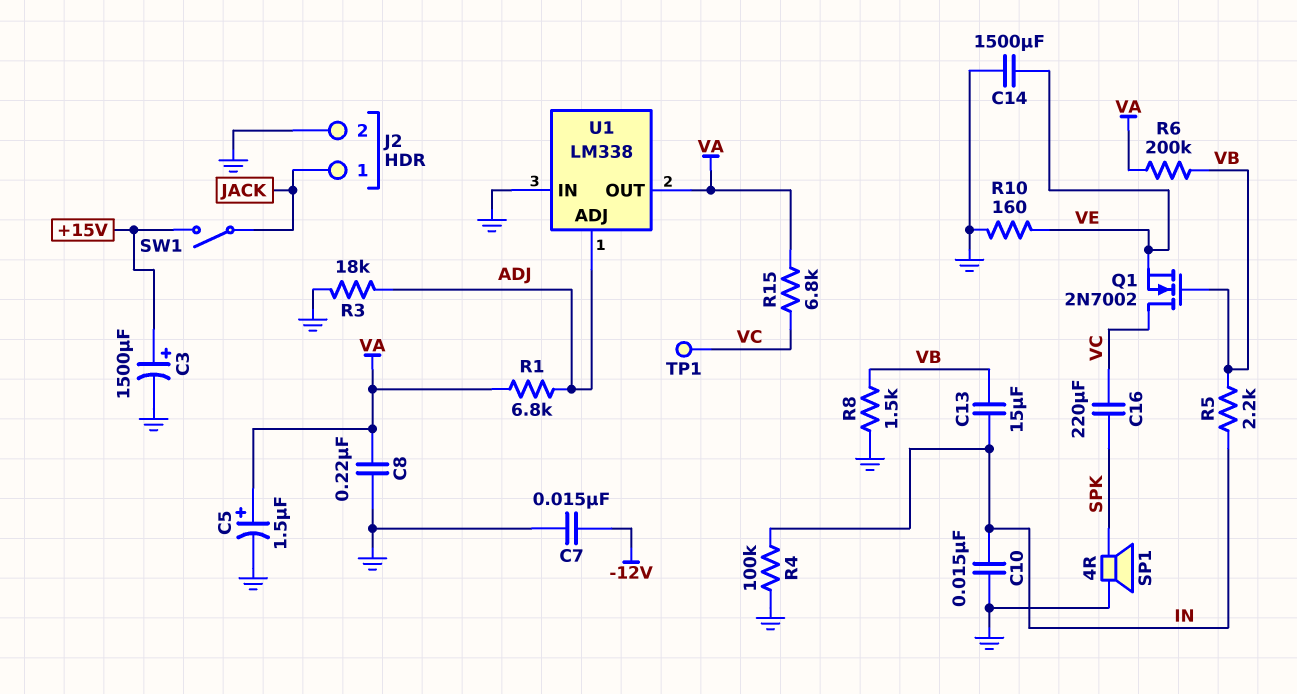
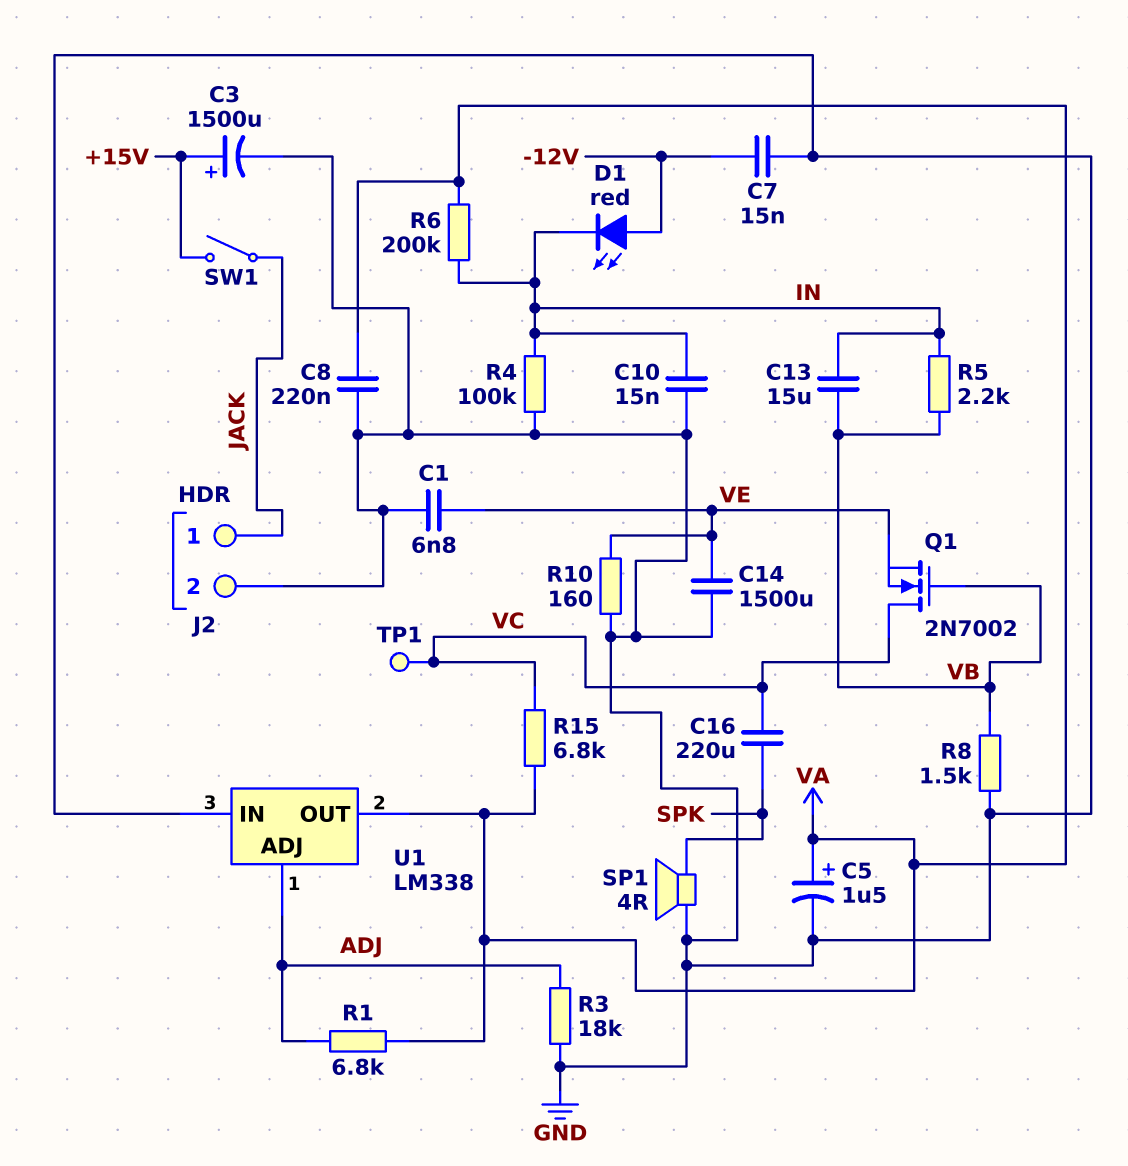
C1: none -> 6.8nF (GND, VE)
D1: none -> LED red (A -12V, K IN)
R6: 200k (VA, VB) -> 200k (IN, VA)

